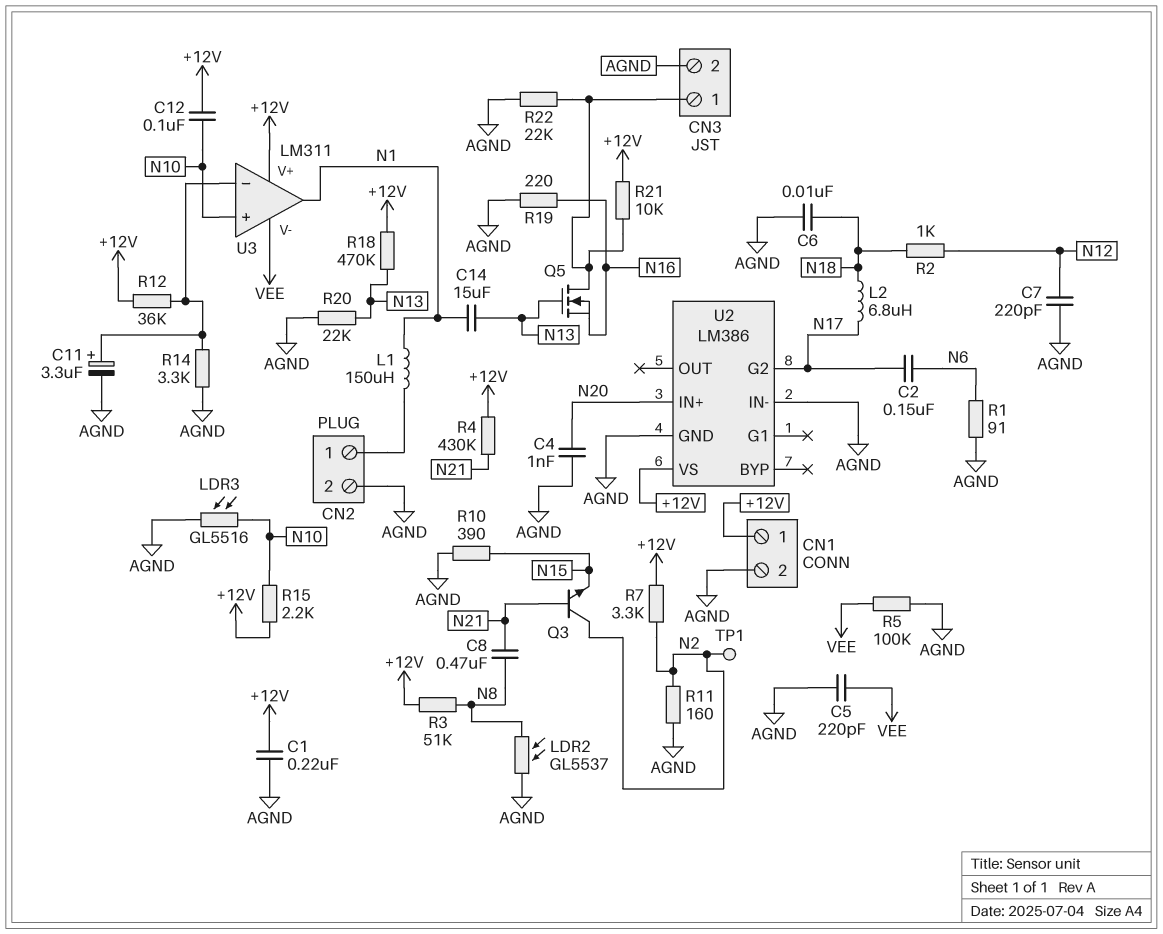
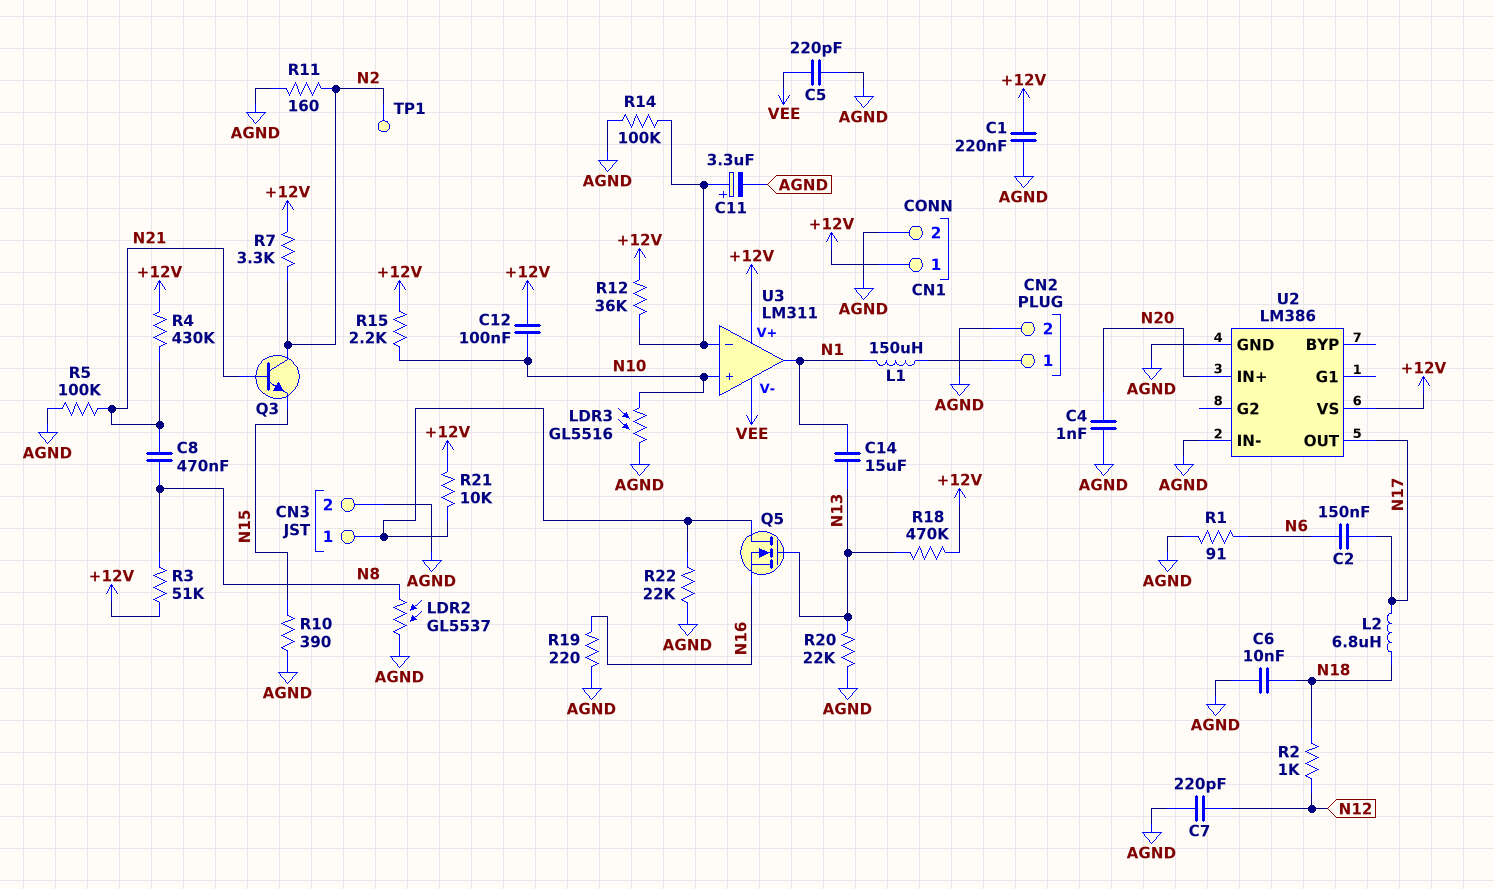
R5: 100k (AGND, VEE) -> 100k (AGND, N21)
R14: 3.3k (AGND, U3/in-) -> 100k (AGND, U3/in-)
U2 pin G2: N17 -> none
U2 pin OUT: none -> N17

